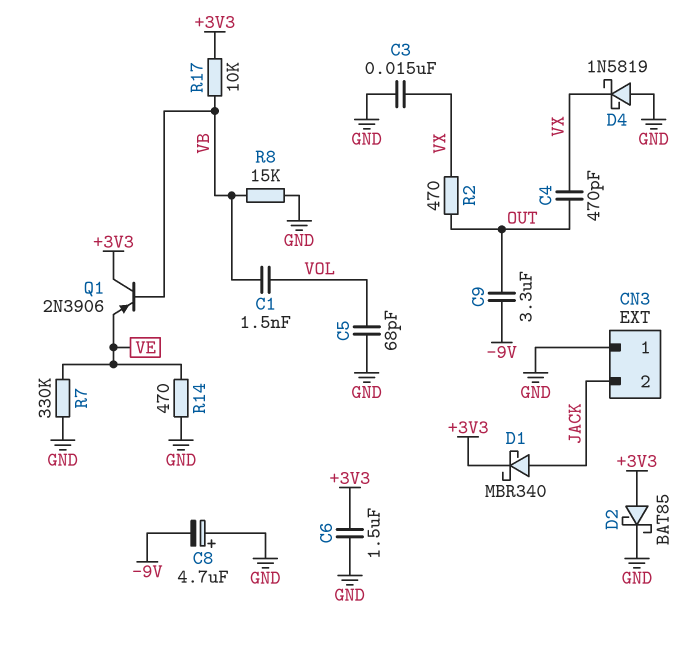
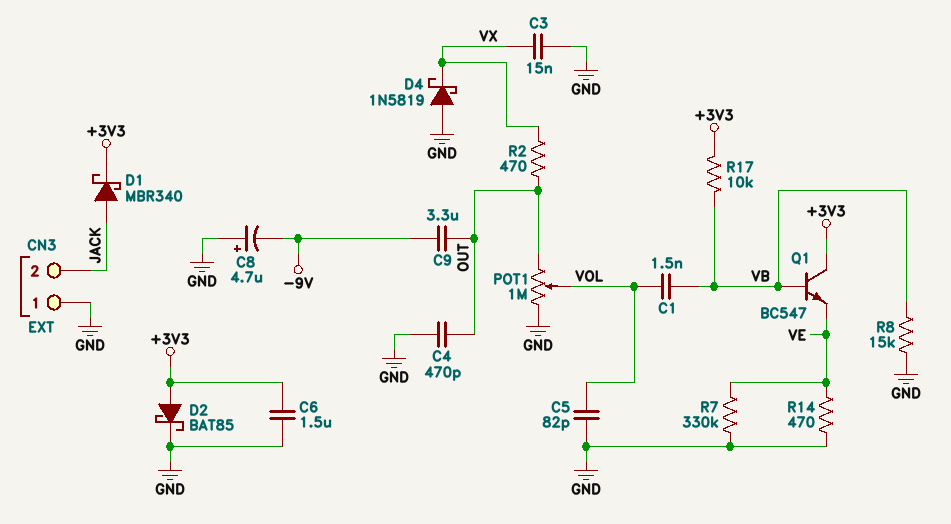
C4: 470pF (OUT, VX) -> 470pF (GND, OUT)
C5: 68pF (GND, VOL) -> 82pF (GND, VOL)
POT1: none -> 1M (GND, OUT, wiper VOL)
Q1: PNP 2N3906 (B VB, C +3V3, E VE) -> NPN BC547 (B VB, C +3V3, E VE)

